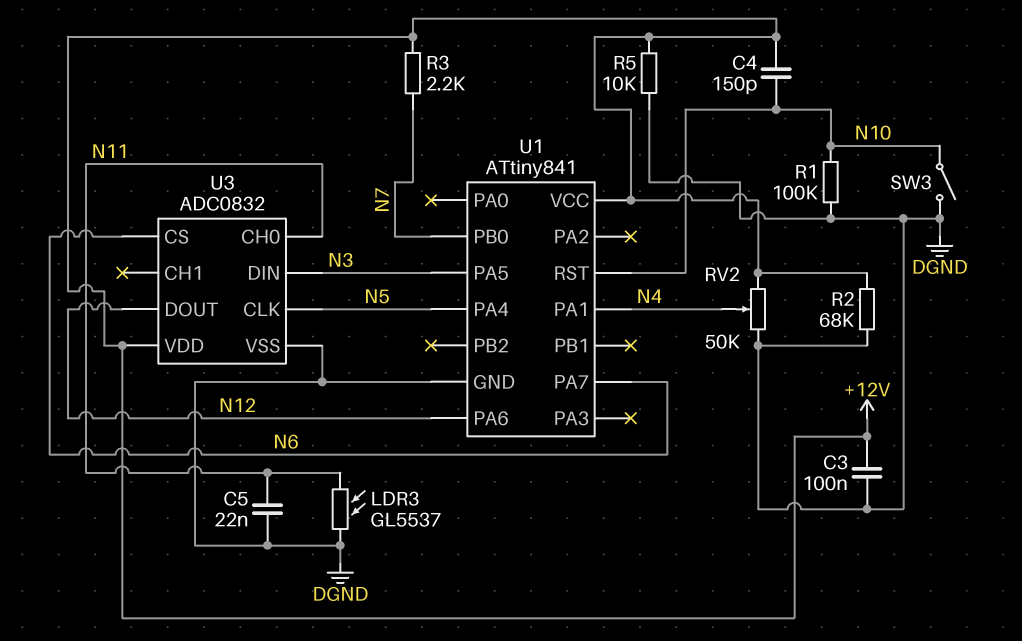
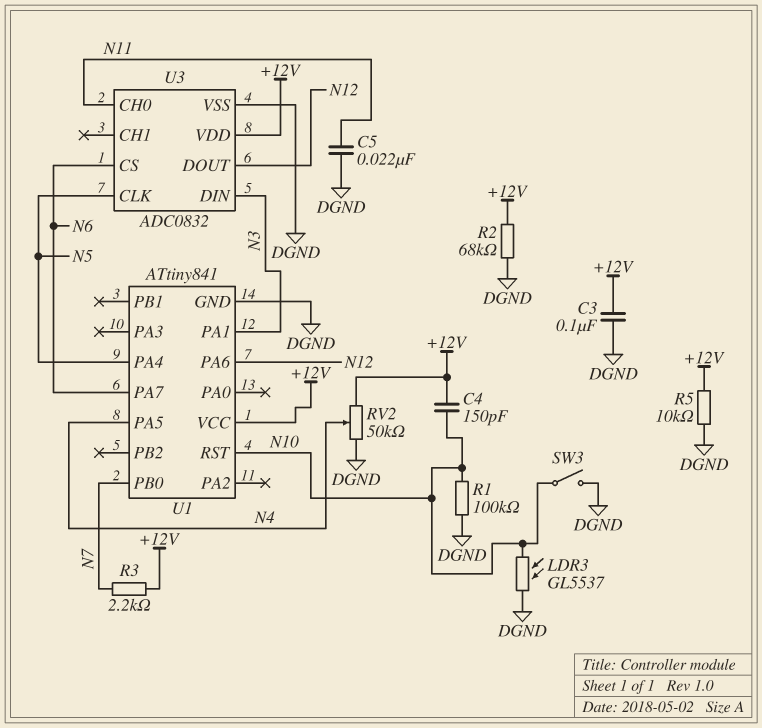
LDR3: GL5537 (DGND, N11) -> GL5537 (DGND, N10)
U1 pin PA1: N4 -> N3
U1 pin PA5: N3 -> N4

